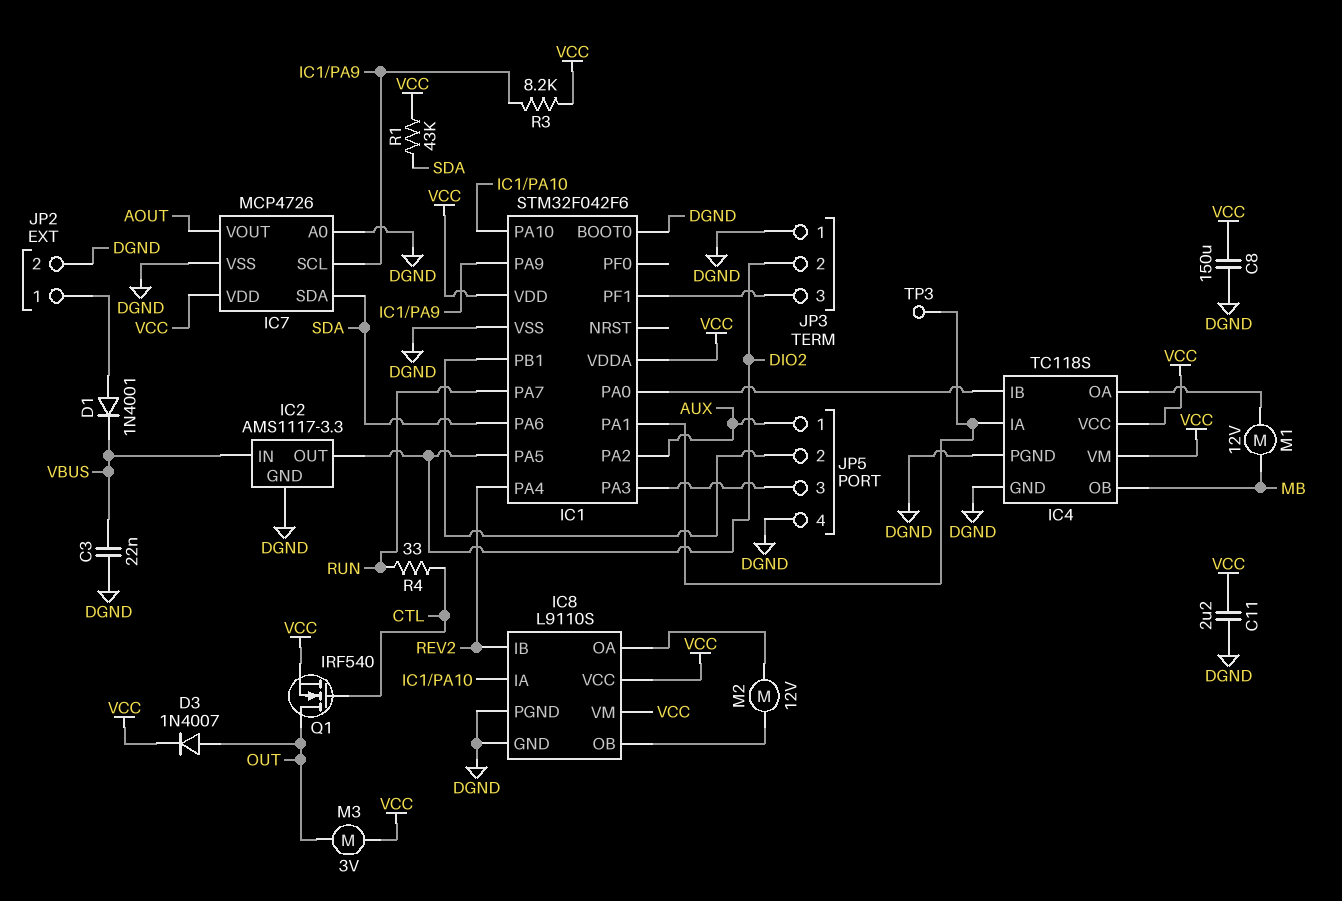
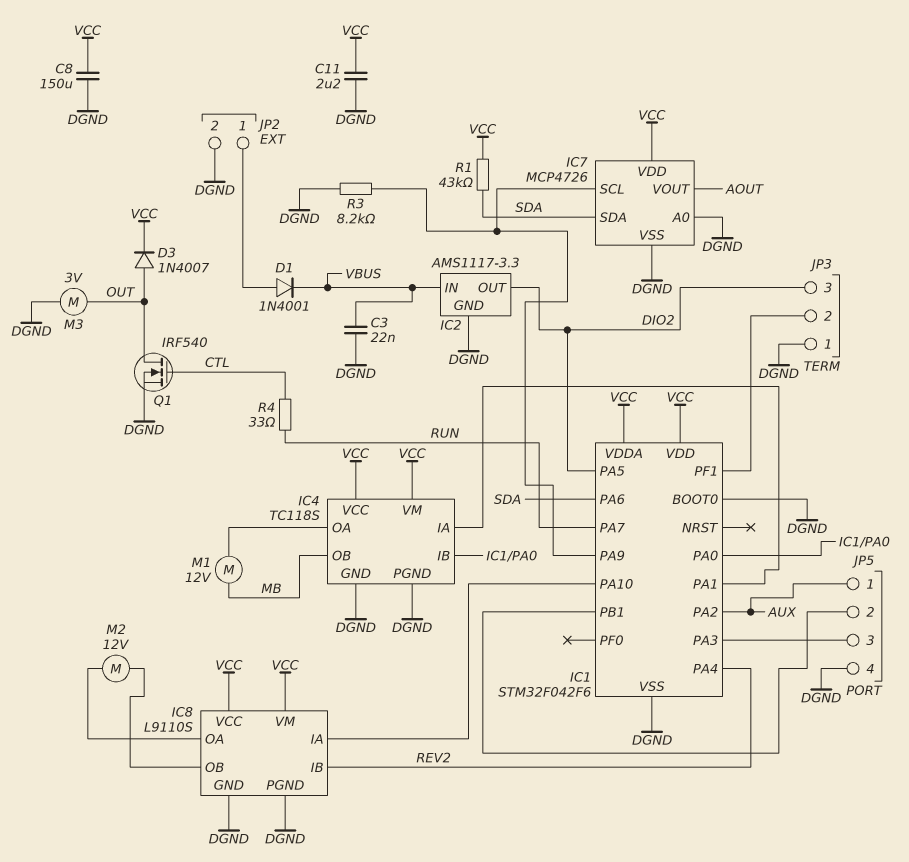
JP3 pin 2: DIO2 -> IC1/PF1
JP3 pin 3: IC1/PF1 -> DIO2
M3: motor 3V (OUT, VCC) -> motor 3V (DGND, OUT)
Q1: NMOS IRF540 (G CTL, D OUT, S VCC) -> NMOS IRF540 (G CTL, D OUT, S DGND)
R3: 8.2k (IC1/PA9, VCC) -> 8.2k (DGND, IC1/PA9)
TP3: test point (IC1/PA1) -> none

